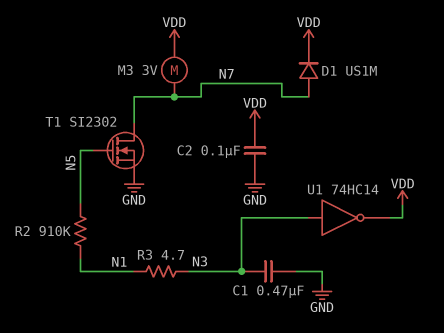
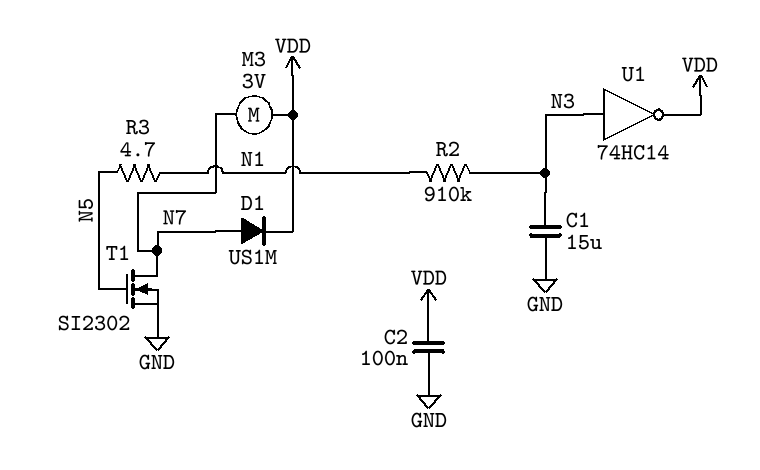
C1: 470nF (GND, N3) -> 15uF (GND, N3)
R2: 910k (N1, N5) -> 910k (N1, N3)
R3: 4.7 (N1, N3) -> 4.7 (N1, N5)

